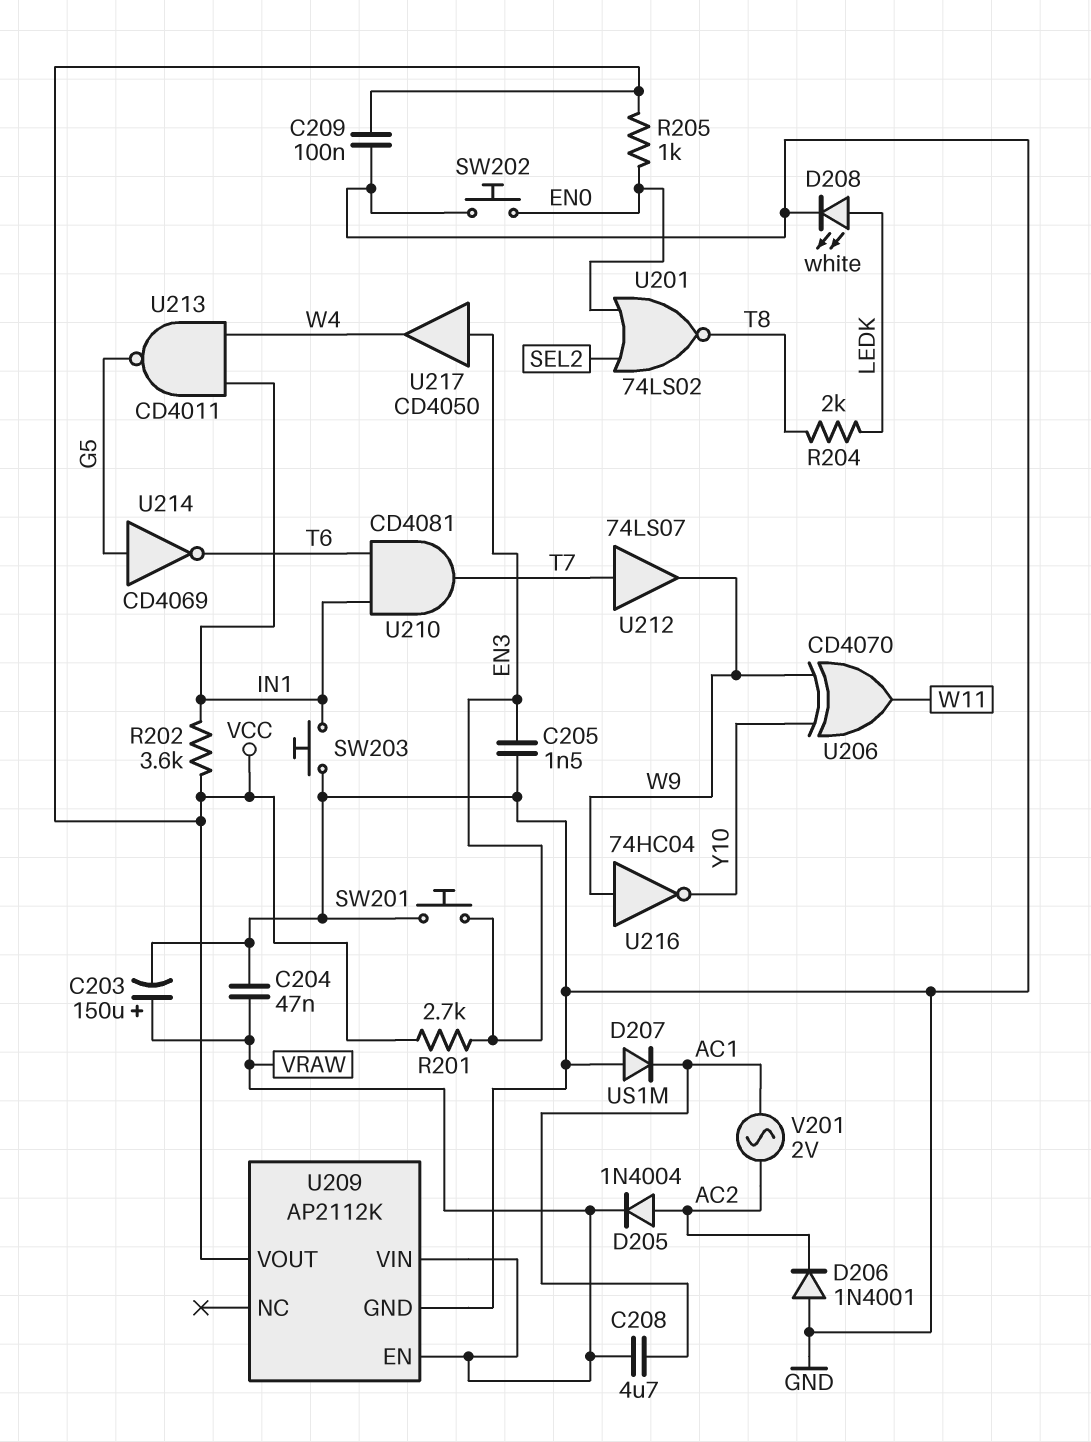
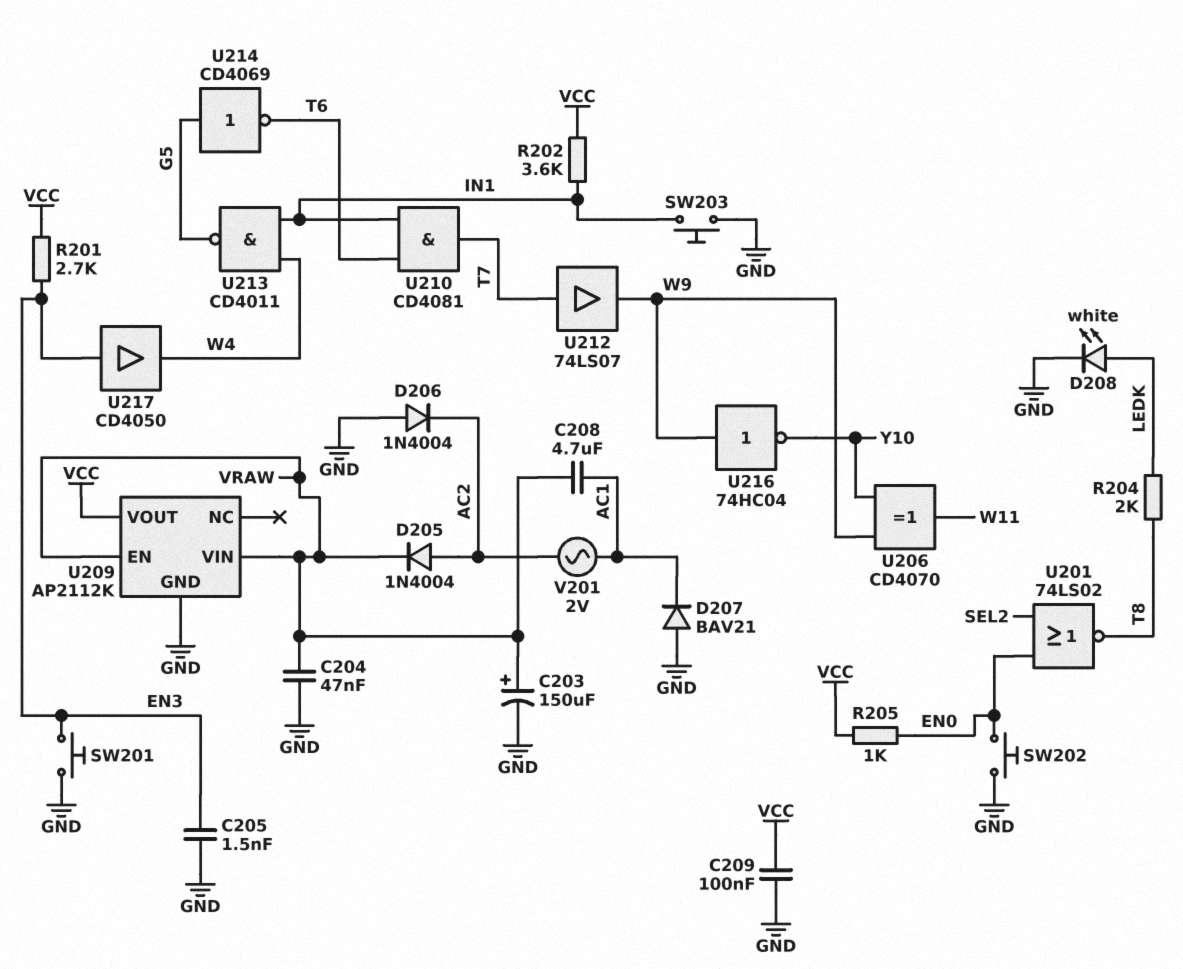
D206: diode 1N4001 (A GND, K AC2) -> diode 1N4004 (A GND, K AC2)
D207: diode US1M (A GND, K AC1) -> diode BAV21 (A GND, K AC1)

